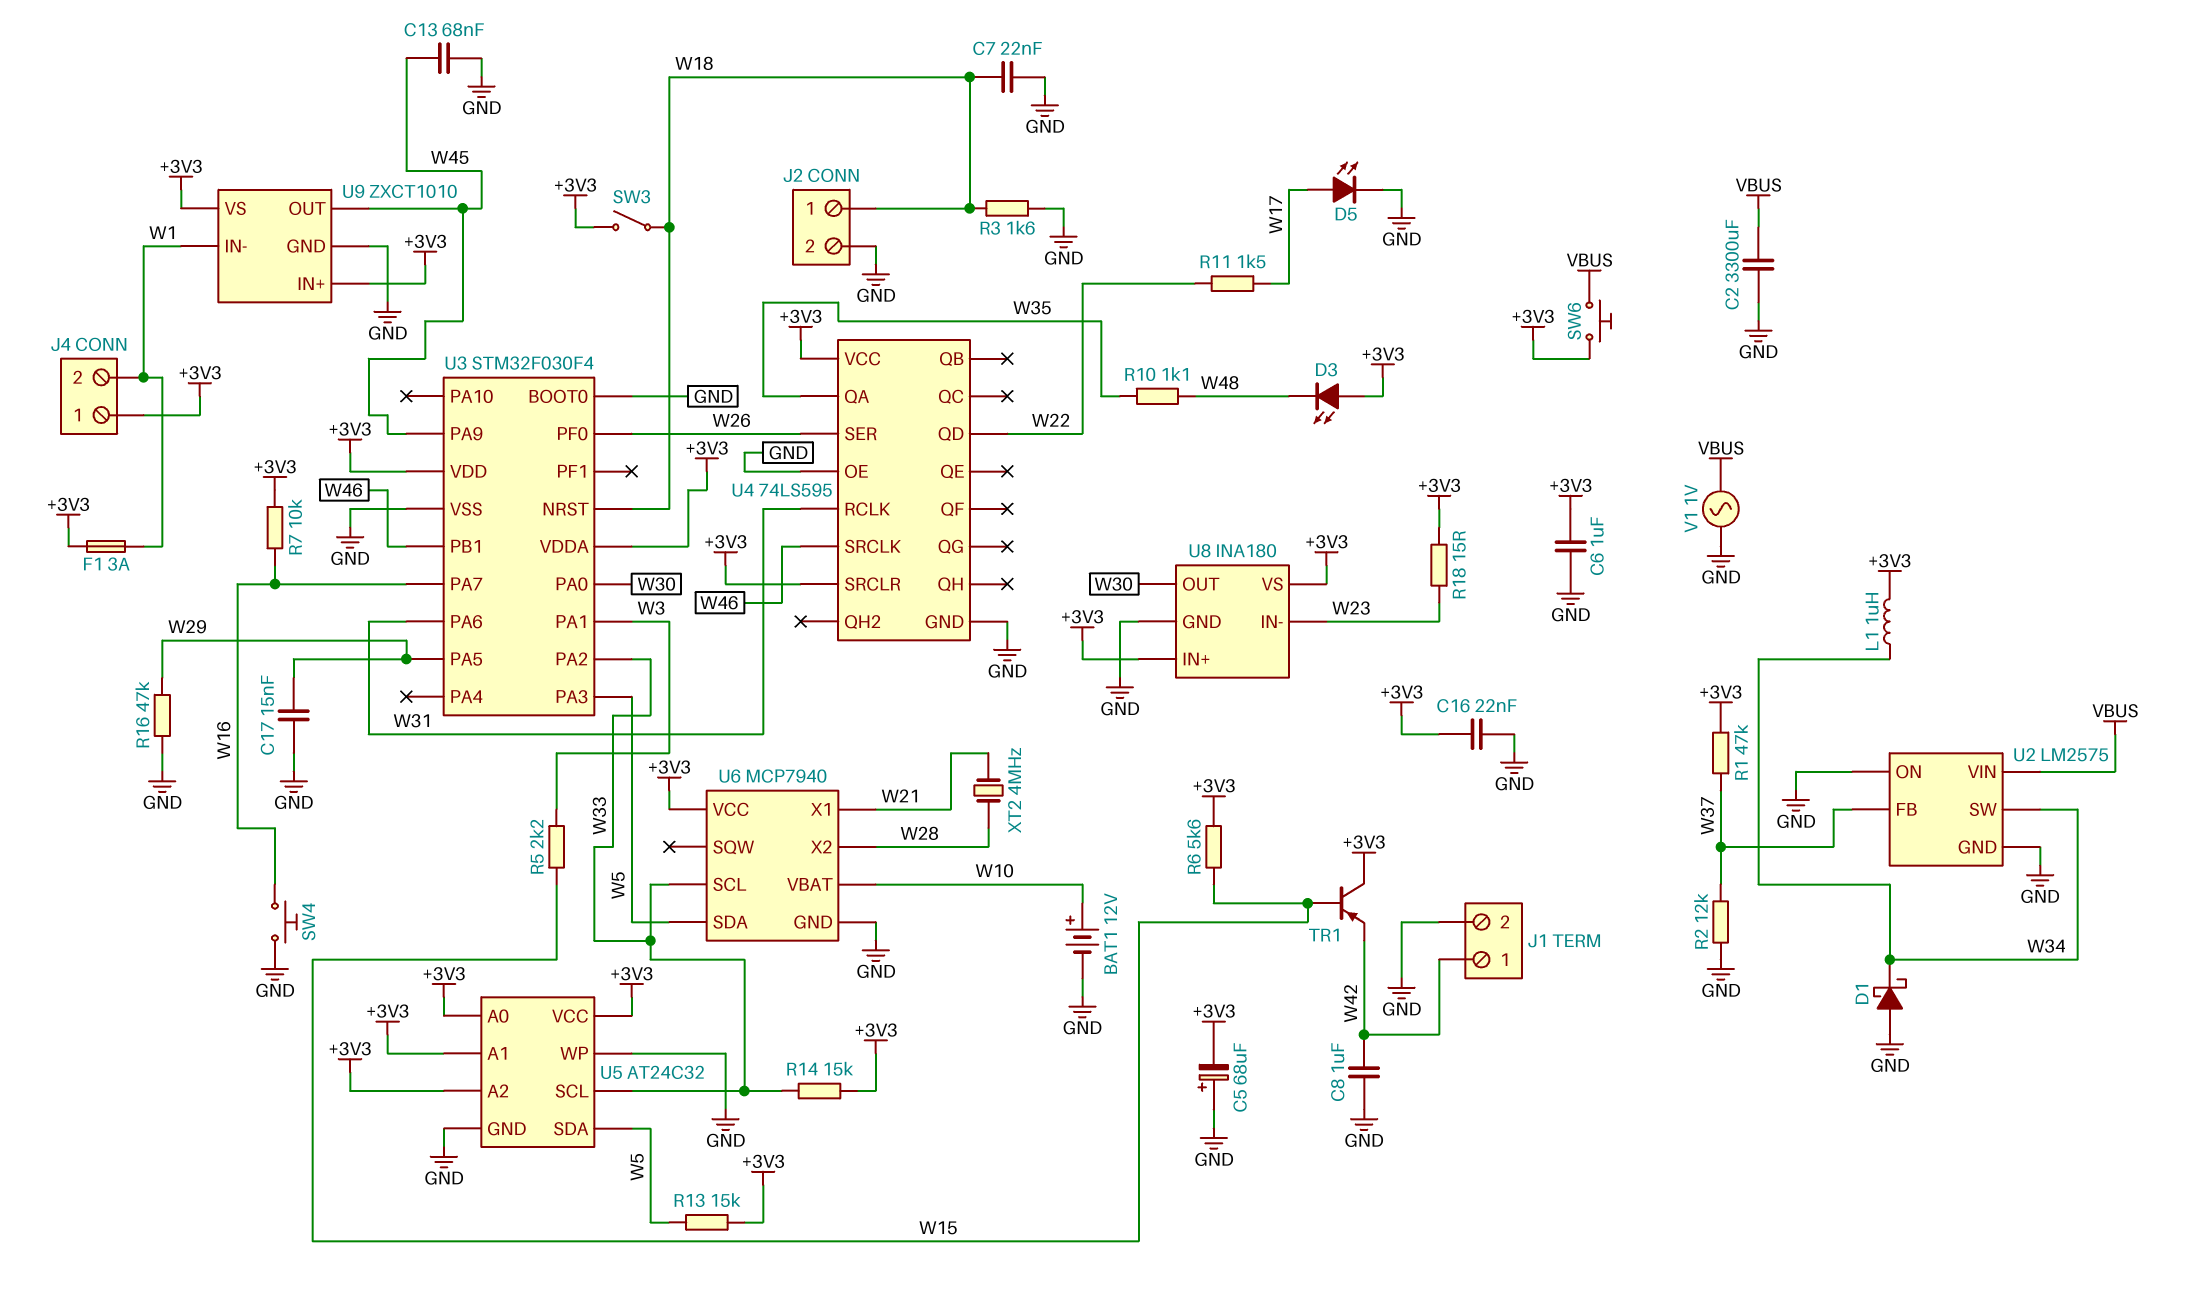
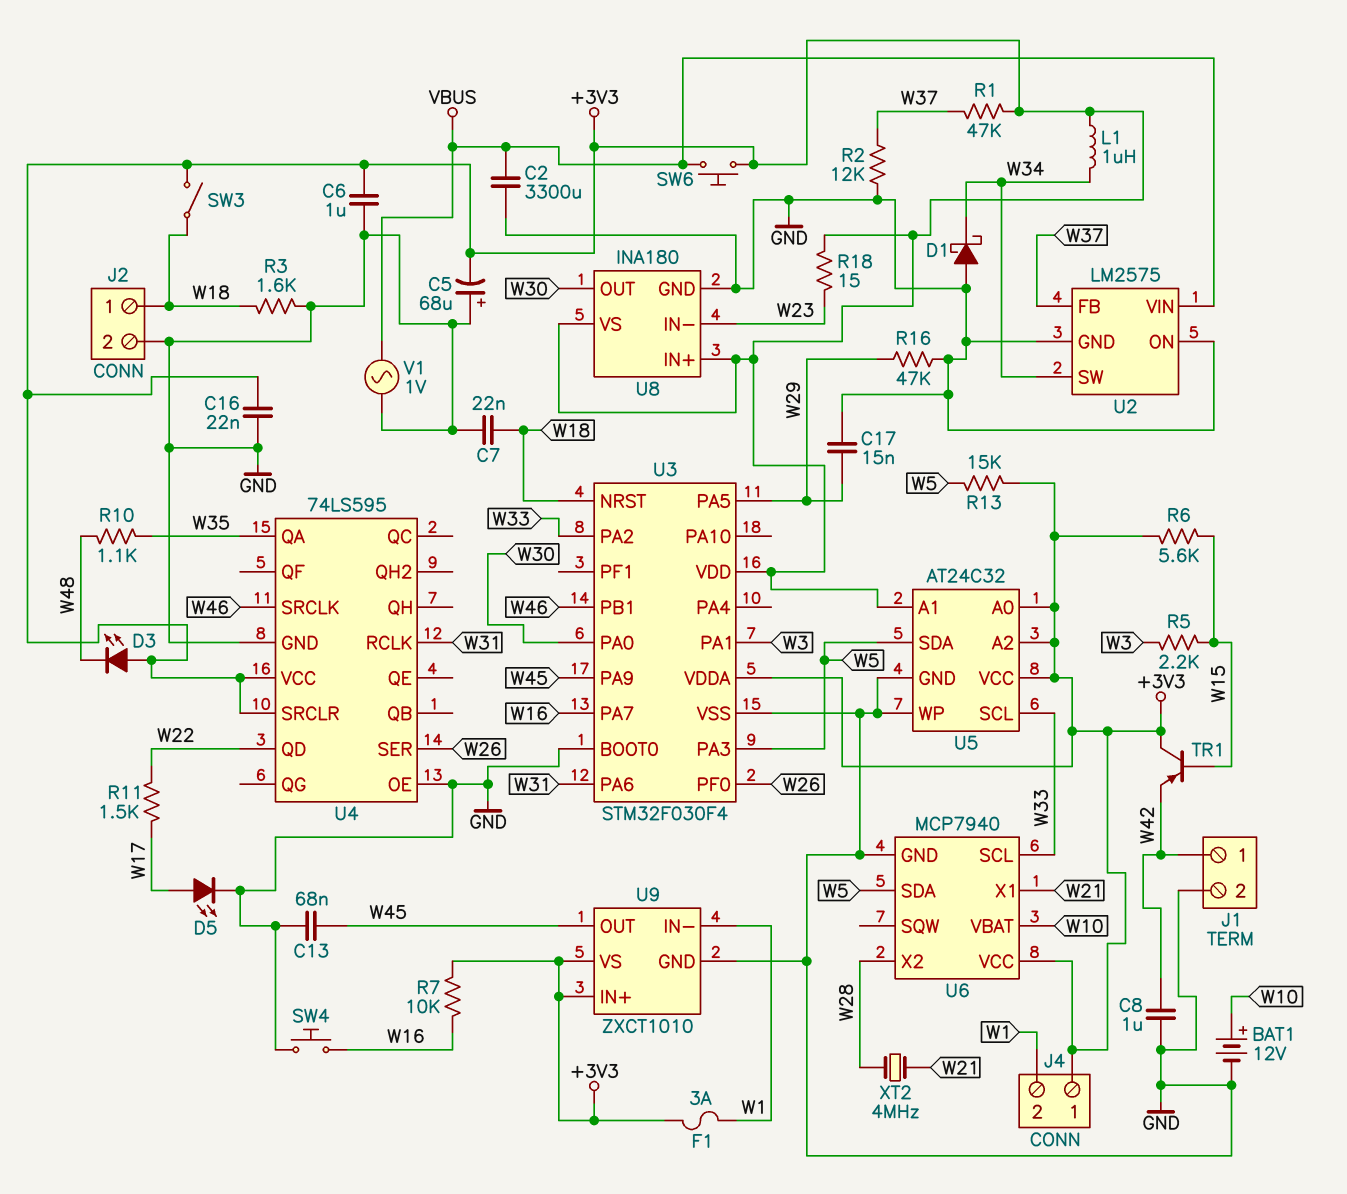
R14: 15k (+3V3, W33) -> none

